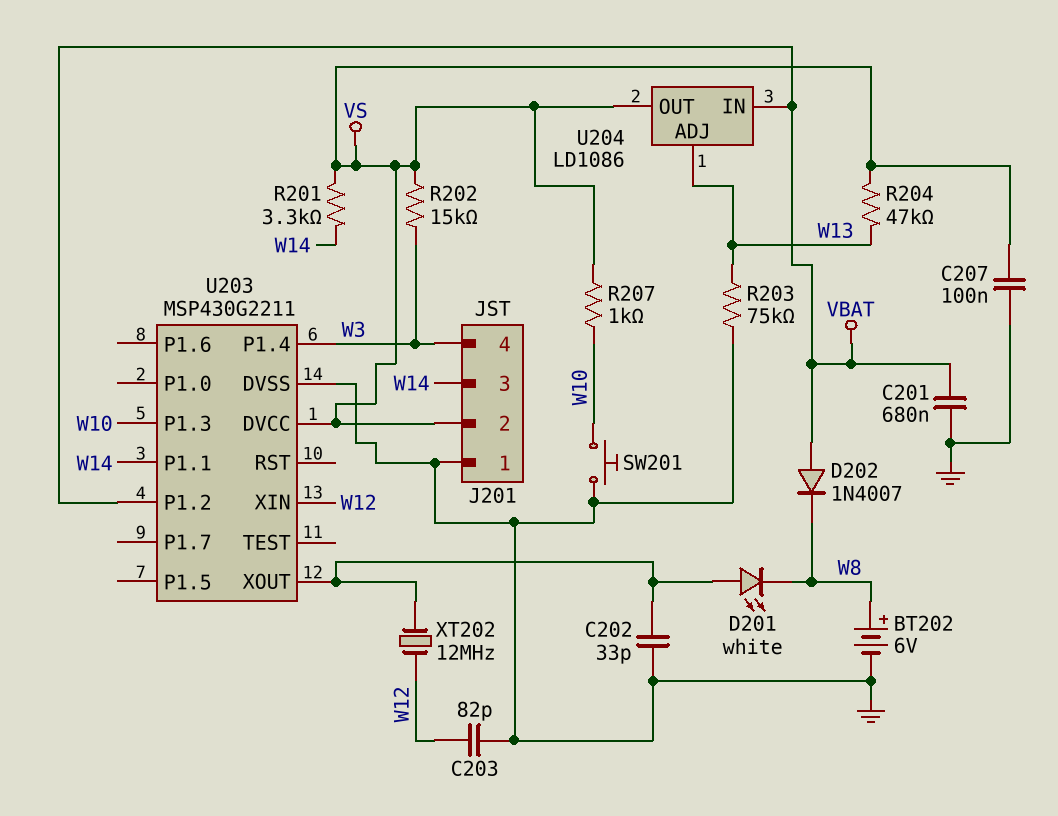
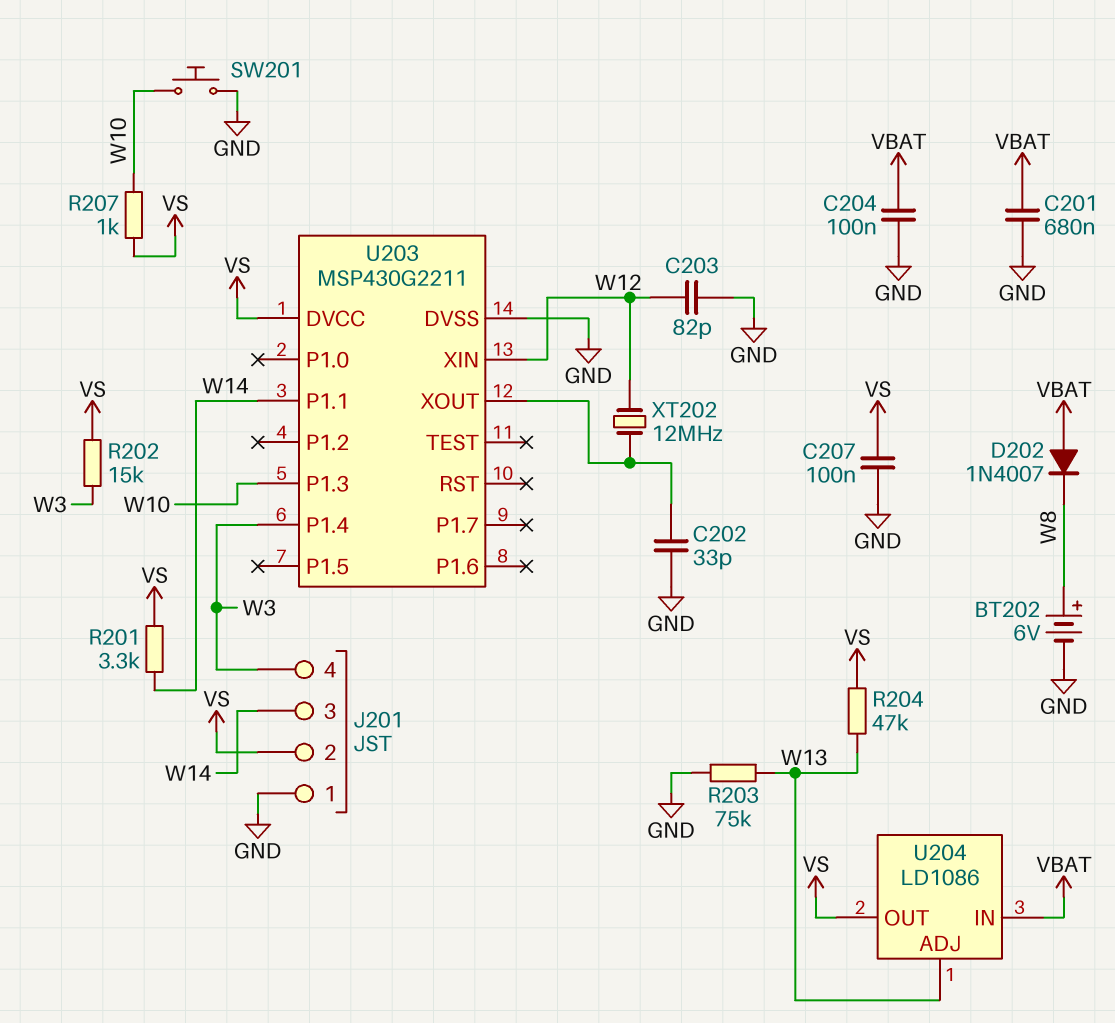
C204: none -> 100nF (GND, VBAT)
D201: LED white (A U203/XOUT, K W8) -> none
U203 pin P1.2: VBAT -> none

